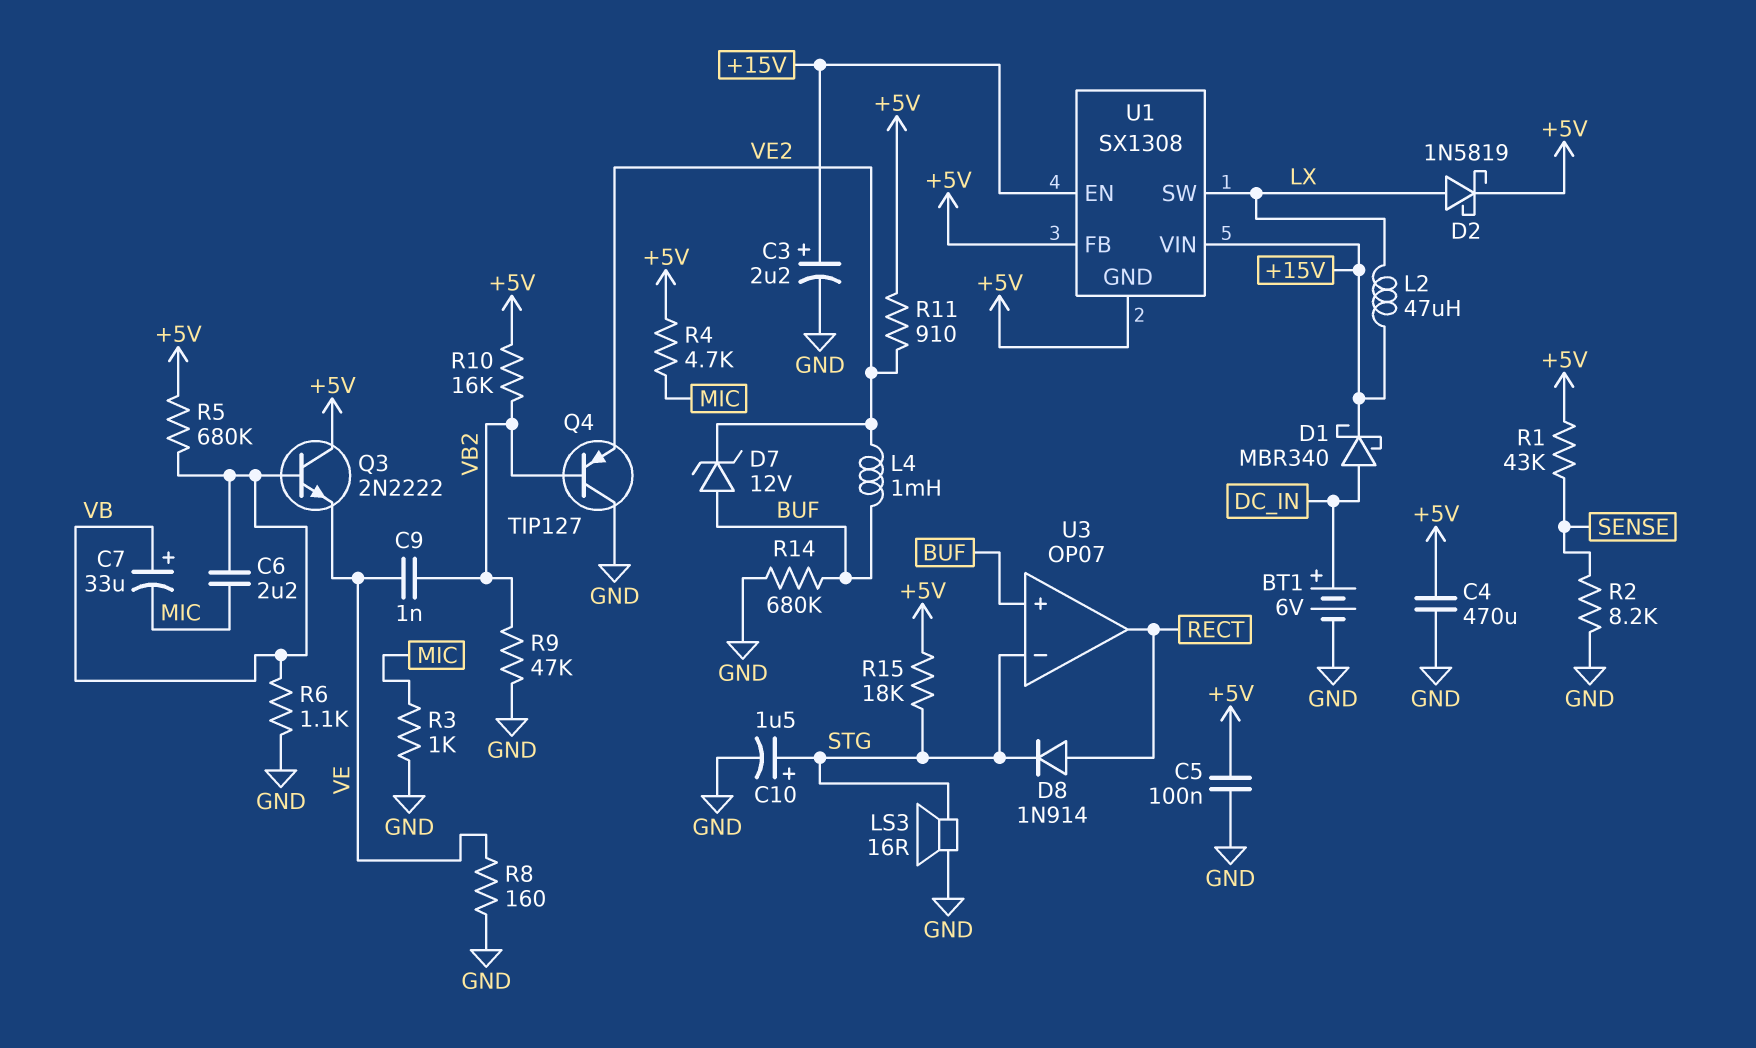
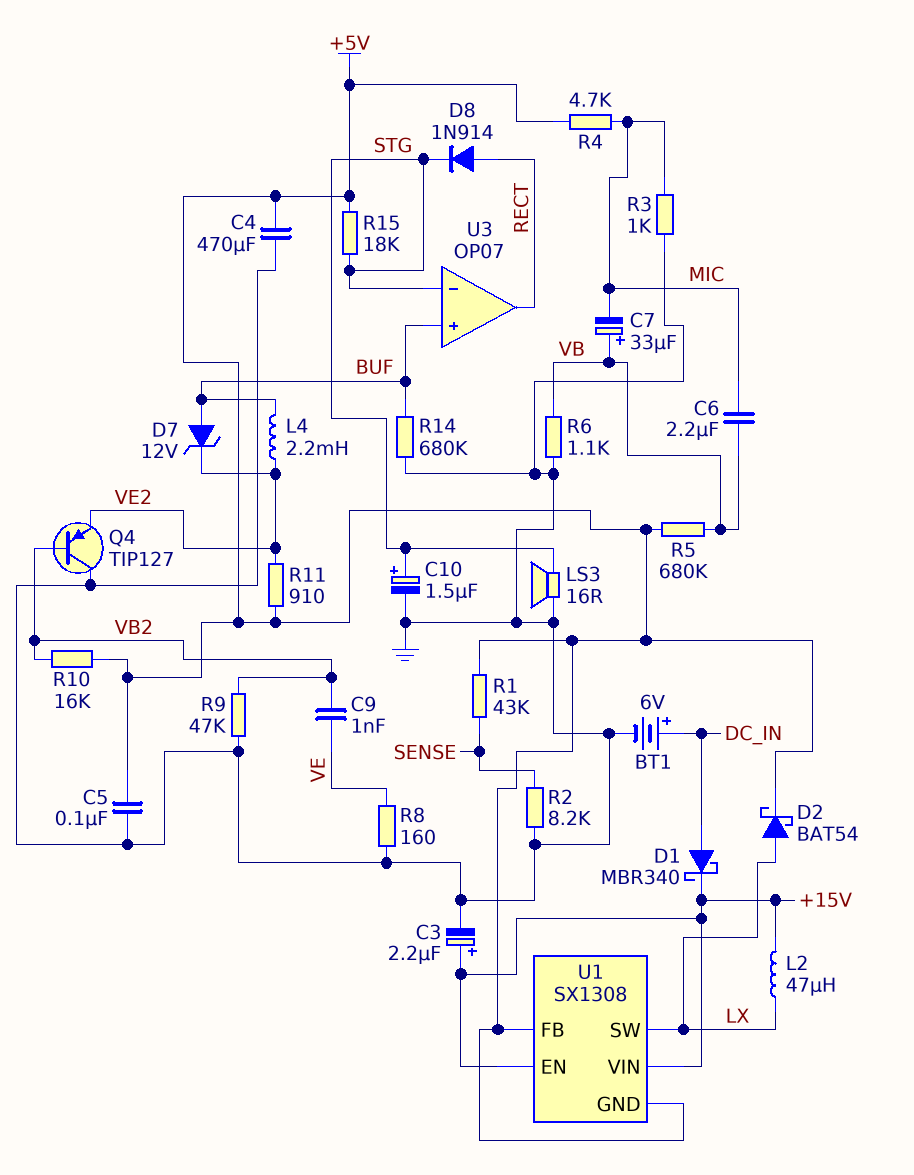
D2: schottky 1N5819 (A LX, K +5V) -> schottky BAT54 (A LX, K +5V)
L4: 1mH (BUF, VE2) -> 2.2mH (BUF, VE2)
Q3: NPN 2N2222 (B VB, C +5V, E VE) -> none

